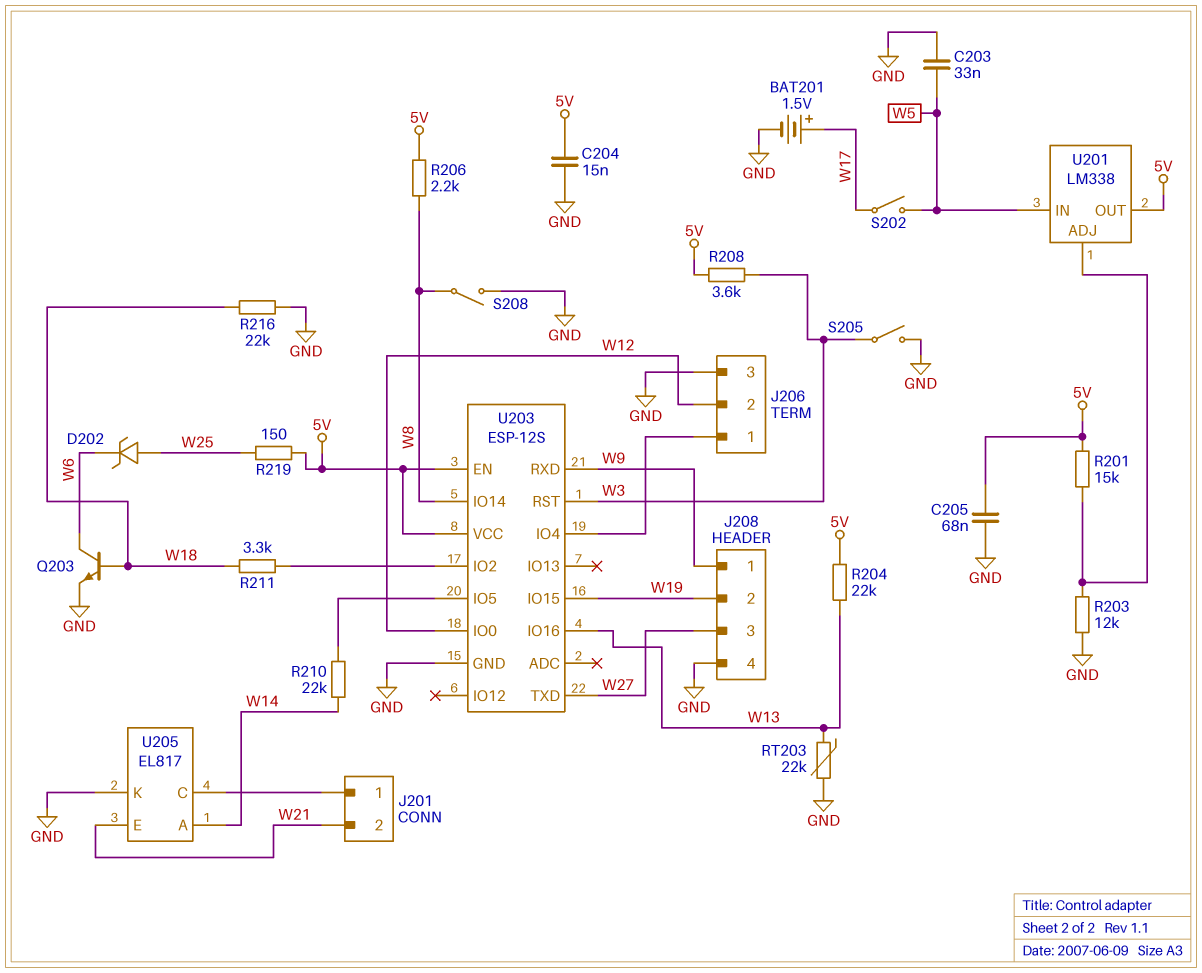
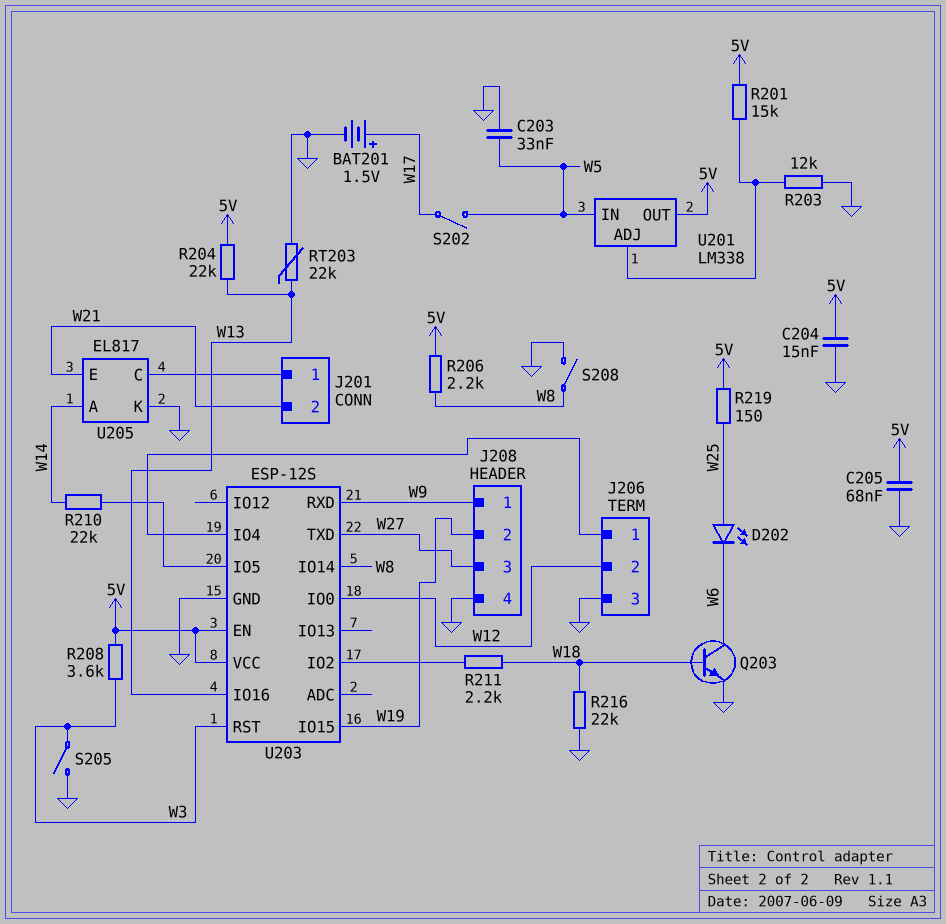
D202: zener (A W25, K W6) -> LED (A W25, K W6)
R211: 3.3k (U203/IO2, W18) -> 2.2k (U203/IO2, W18)

